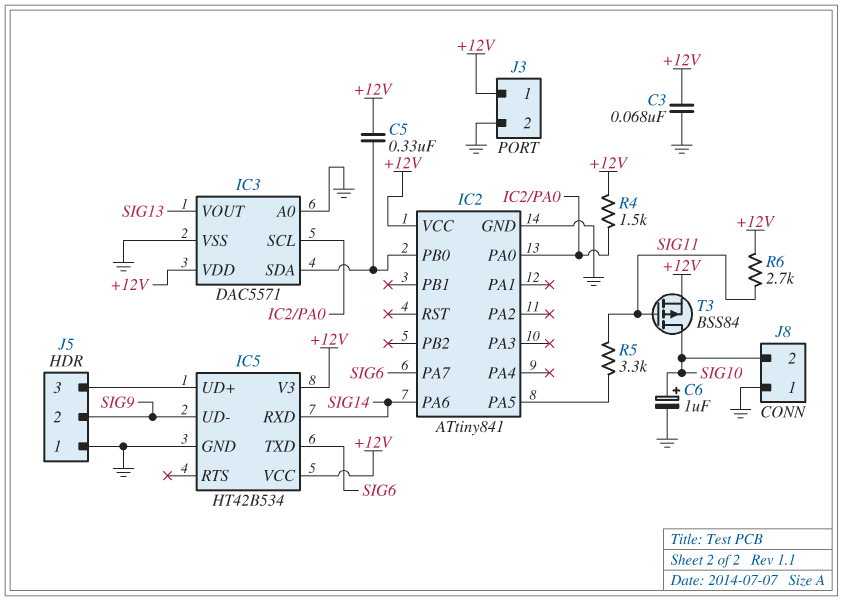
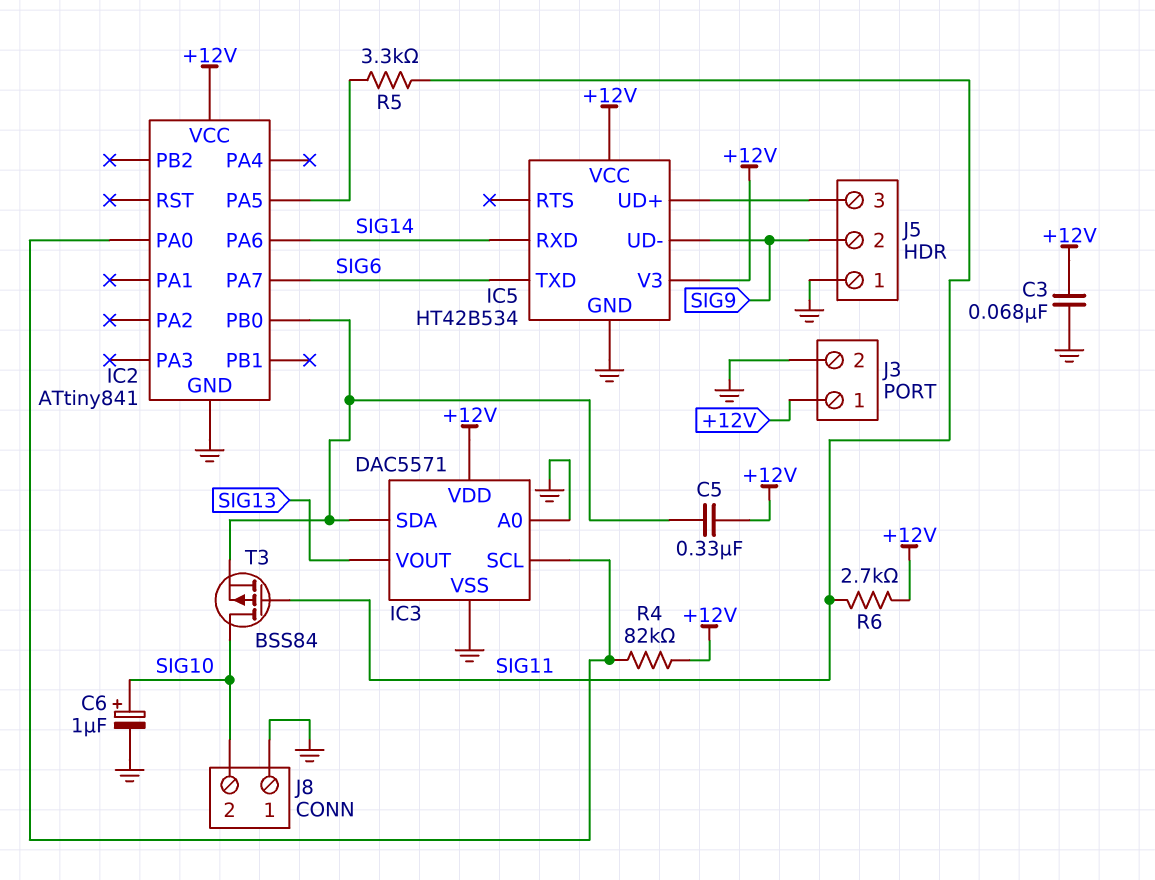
R4: 1.5k (+12V, IC2/PA0) -> 82k (+12V, IC2/PA0)
T3: PMOS BSS84 (G SIG11, D SIG10, S +12V) -> PMOS BSS84 (G SIG11, D SIG10, S IC2/PB0)

